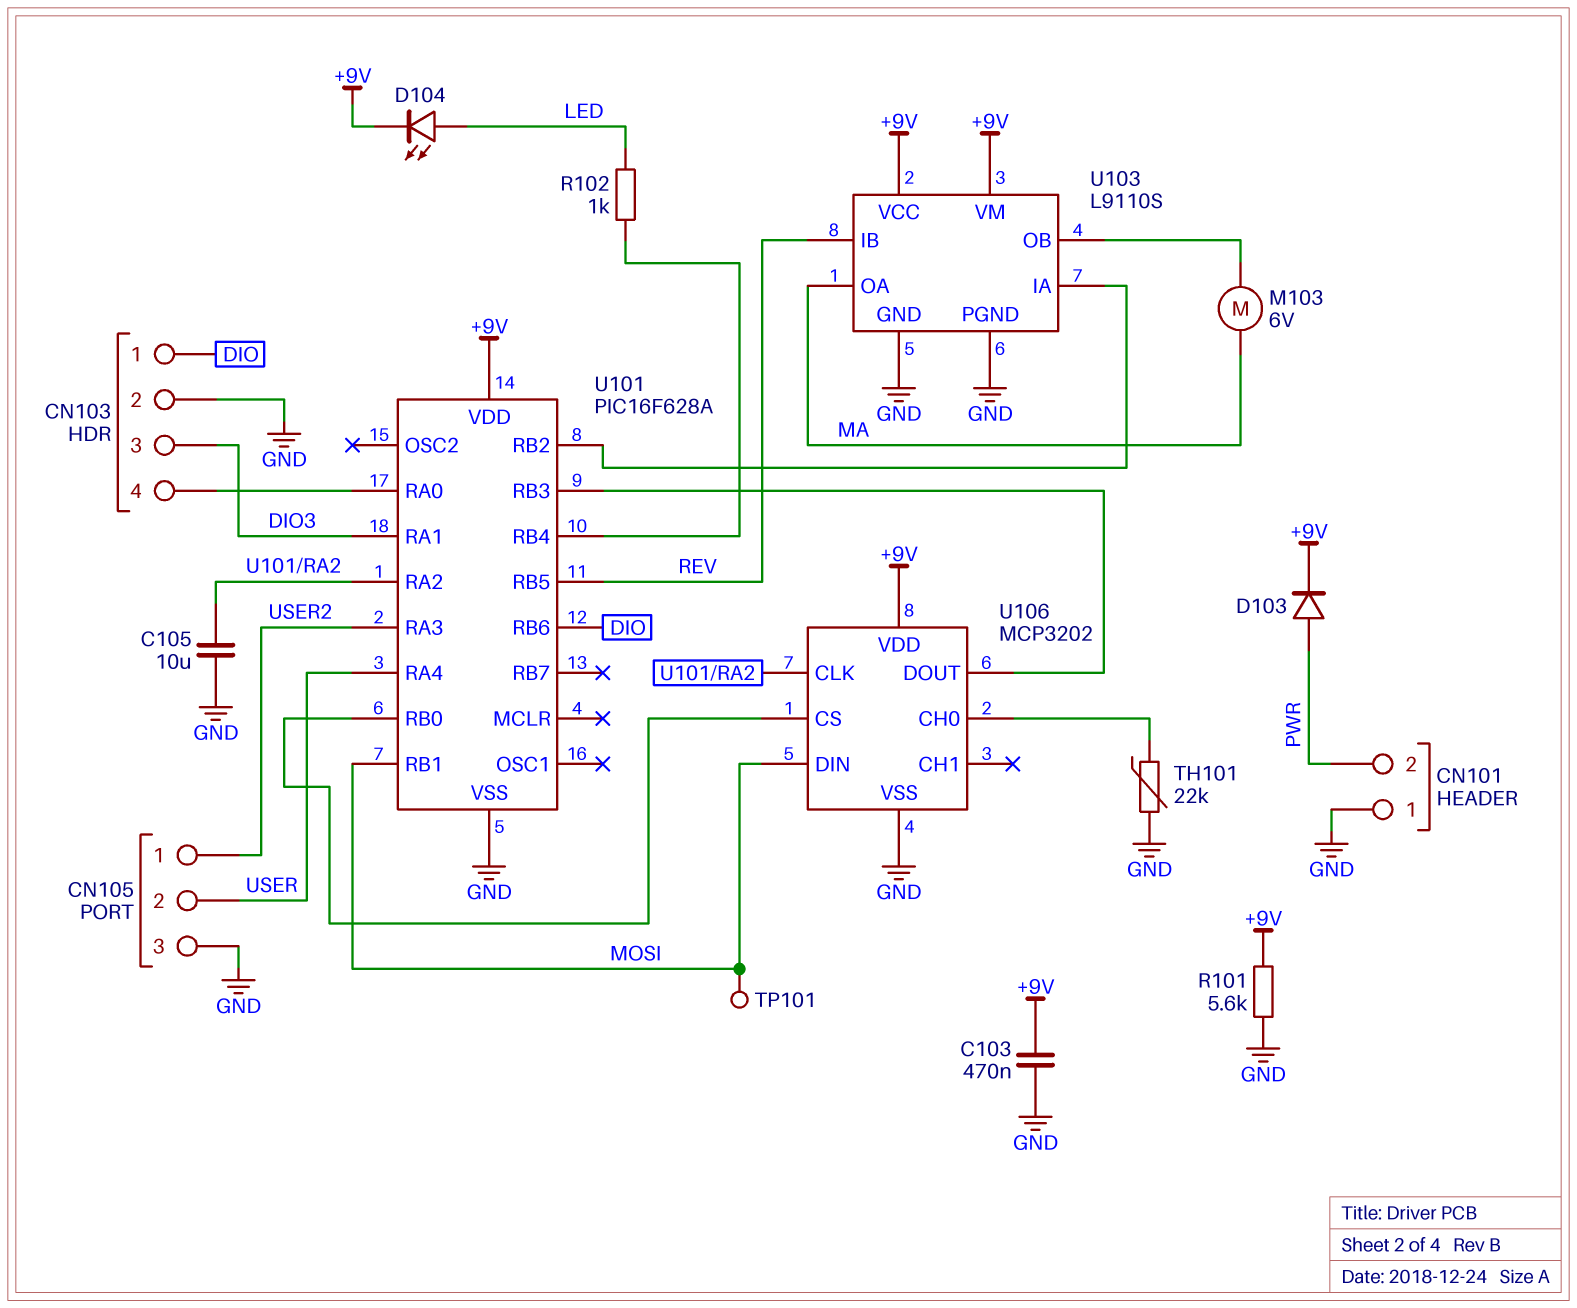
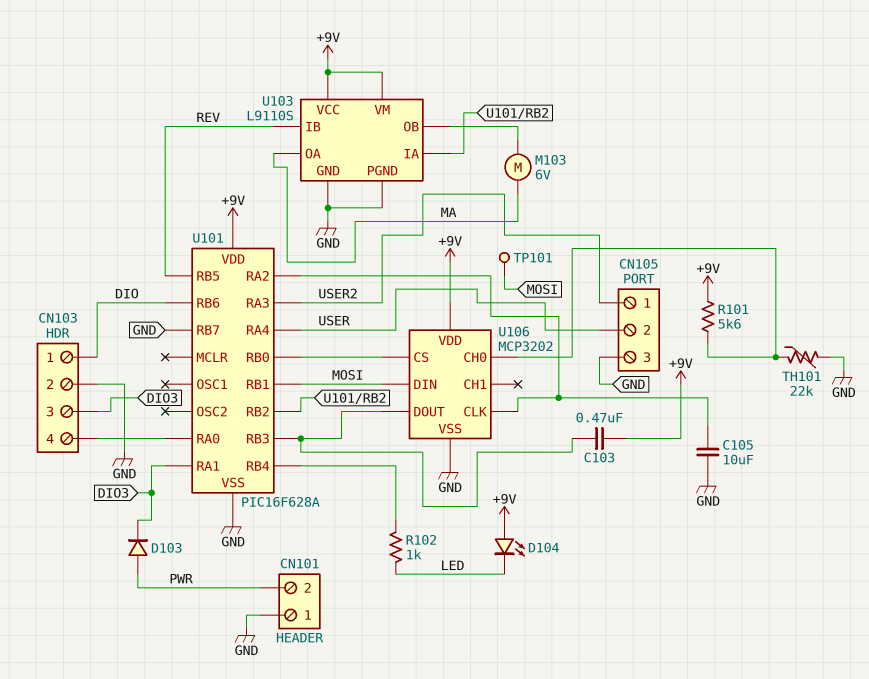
C103: 470nF (+9V, GND) -> 470nF (+9V, U101/RB3)
D103: diode (A PWR, K +9V) -> diode (A PWR, K DIO3)
D104: LED (A LED, K +9V) -> LED (A +9V, K LED)
R101: 5.6k (+9V, GND) -> 5.6k (+9V, U106/CH0)
U101 pin RB7: none -> GND

